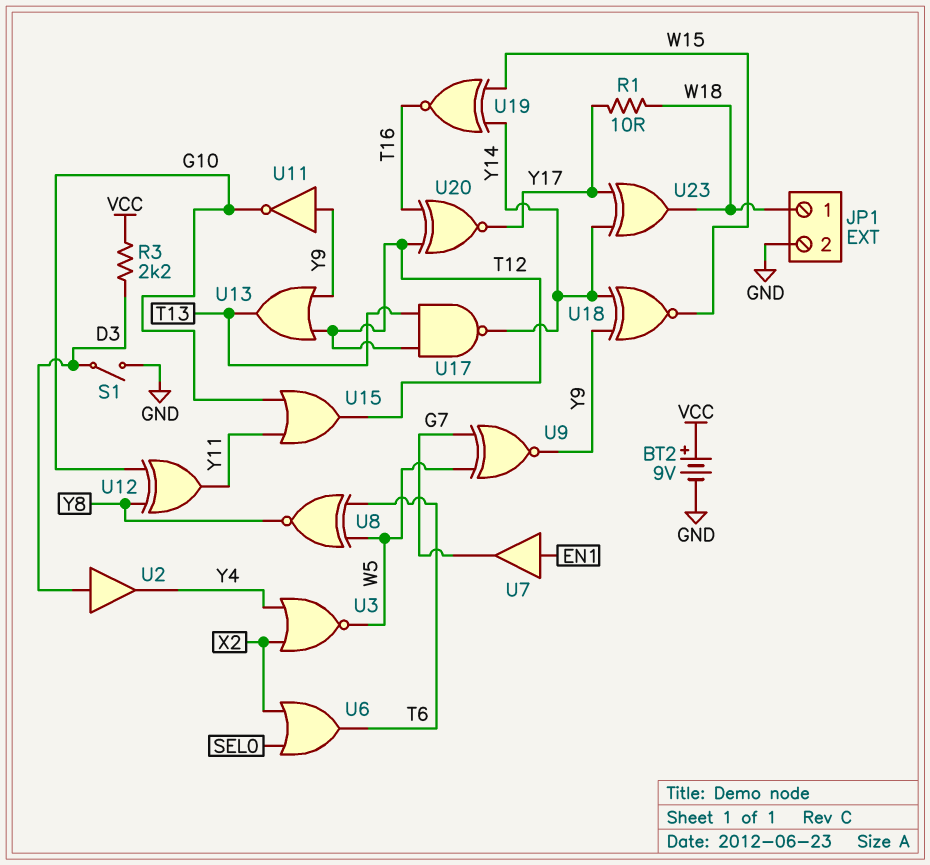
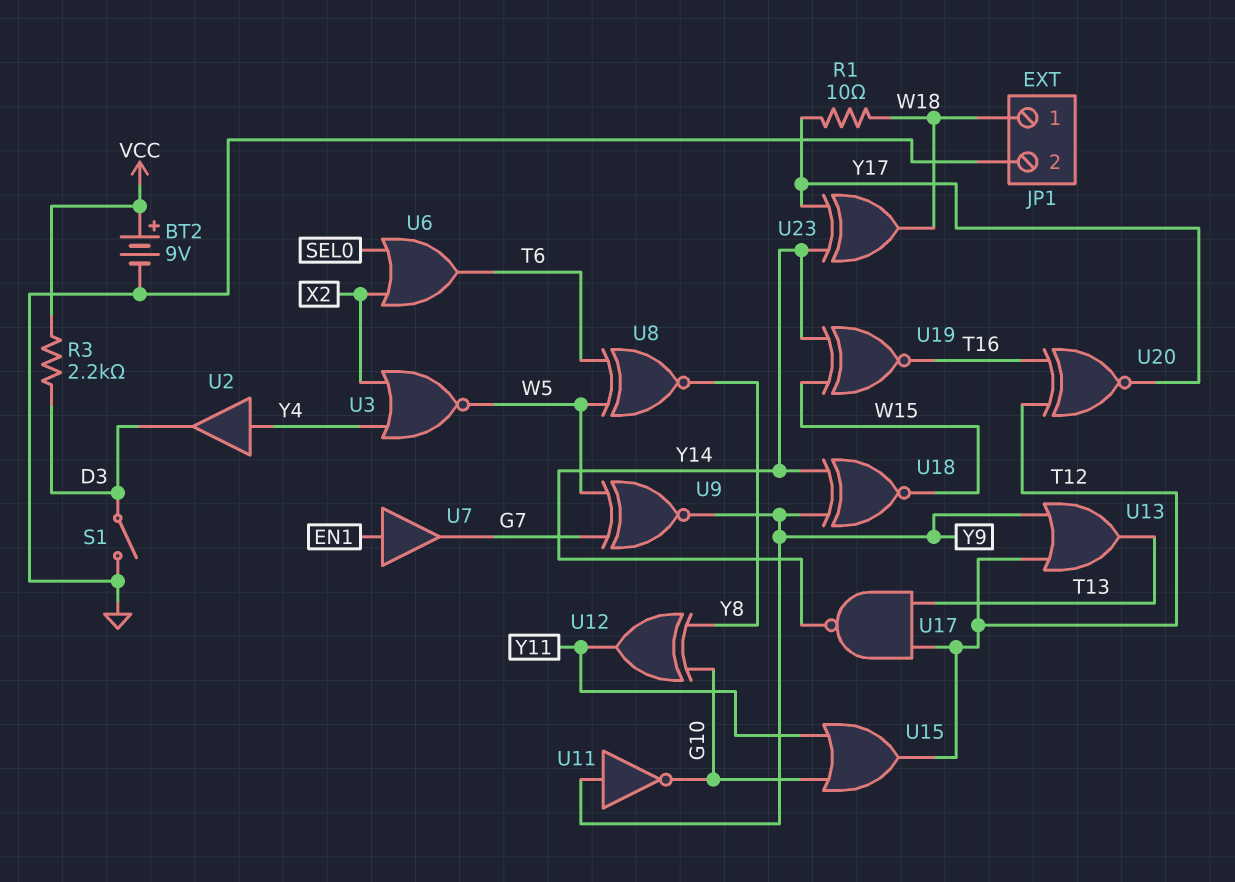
U2: buffer (in D3, out Y4) -> buffer (in Y4, out D3)

